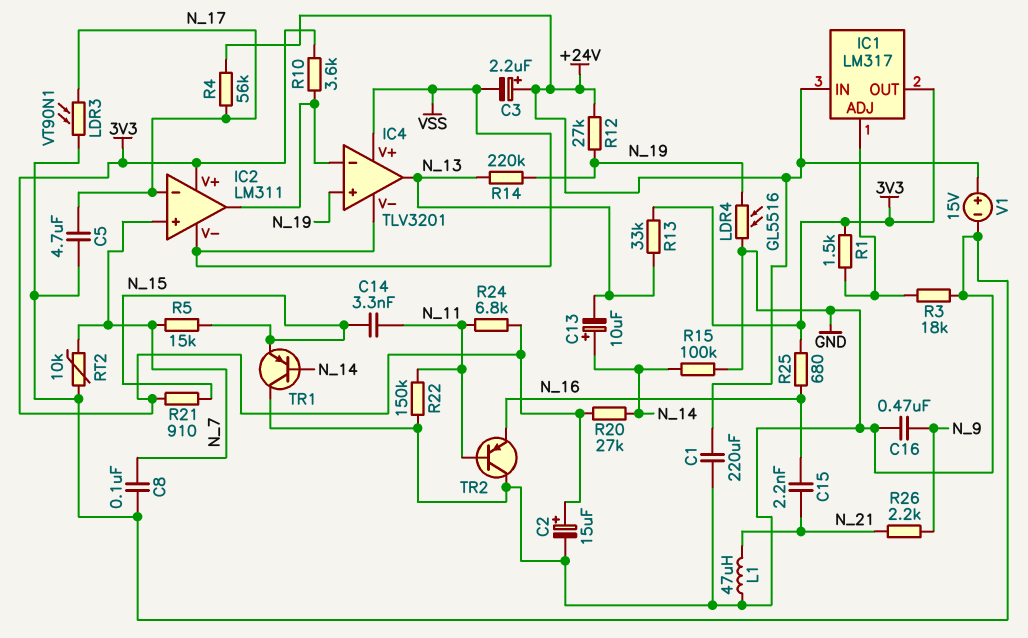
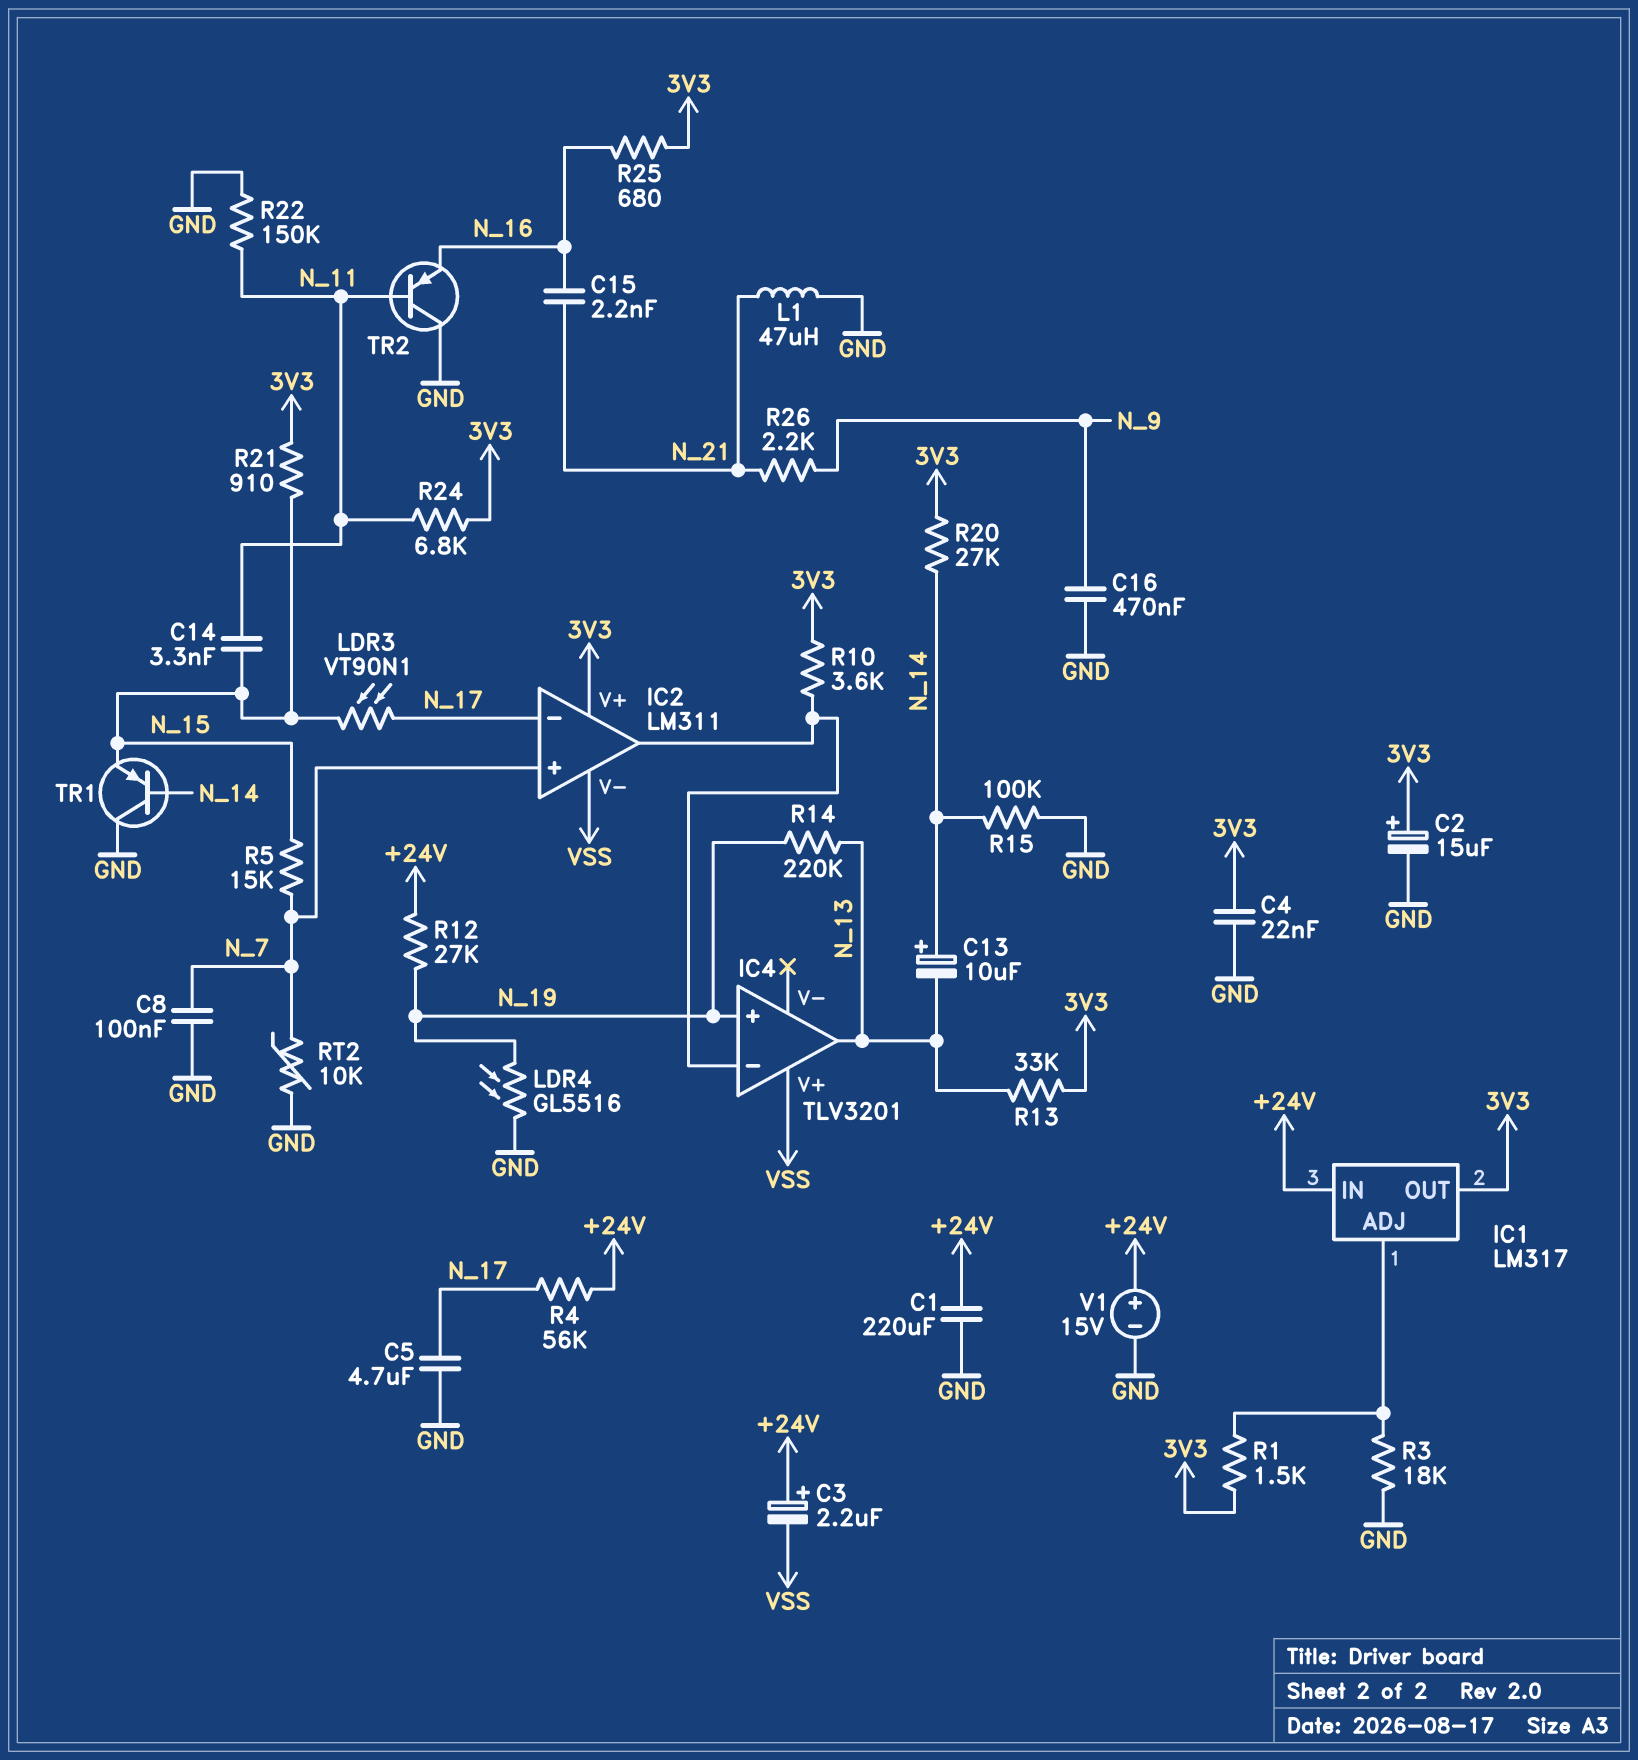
C4: none -> 22nF (3V3, GND)
IC4 pin V-: VSS -> none
LDR3: VT90N1 (GND, N_17) -> VT90N1 (N_15, N_17)

